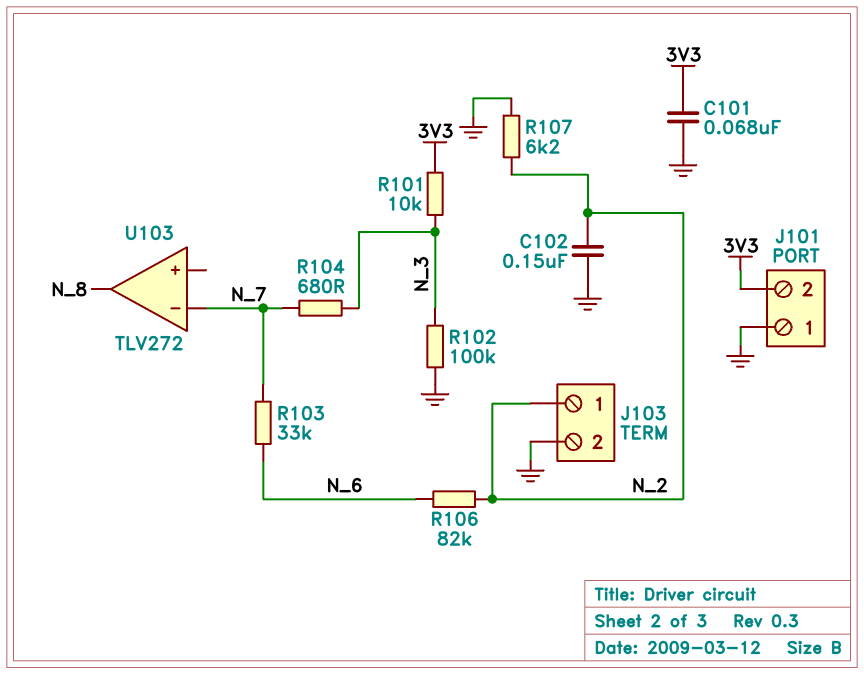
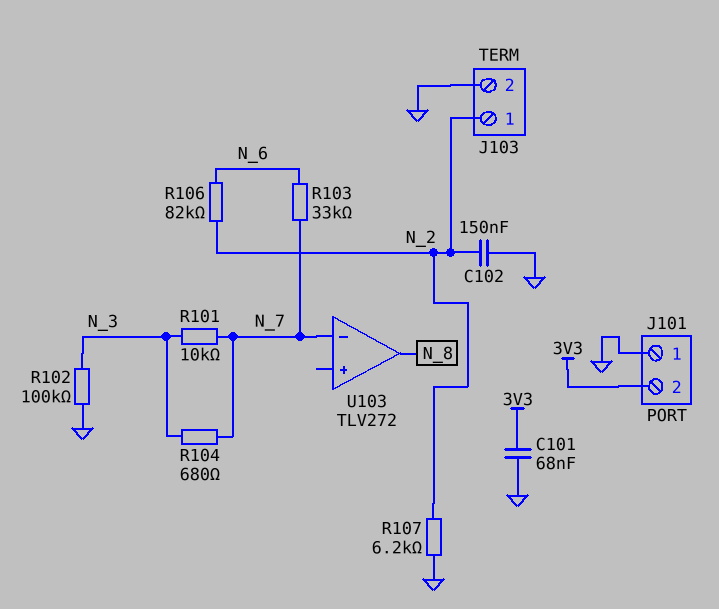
R101: 10k (3V3, N_3) -> 10k (N_3, N_7)

